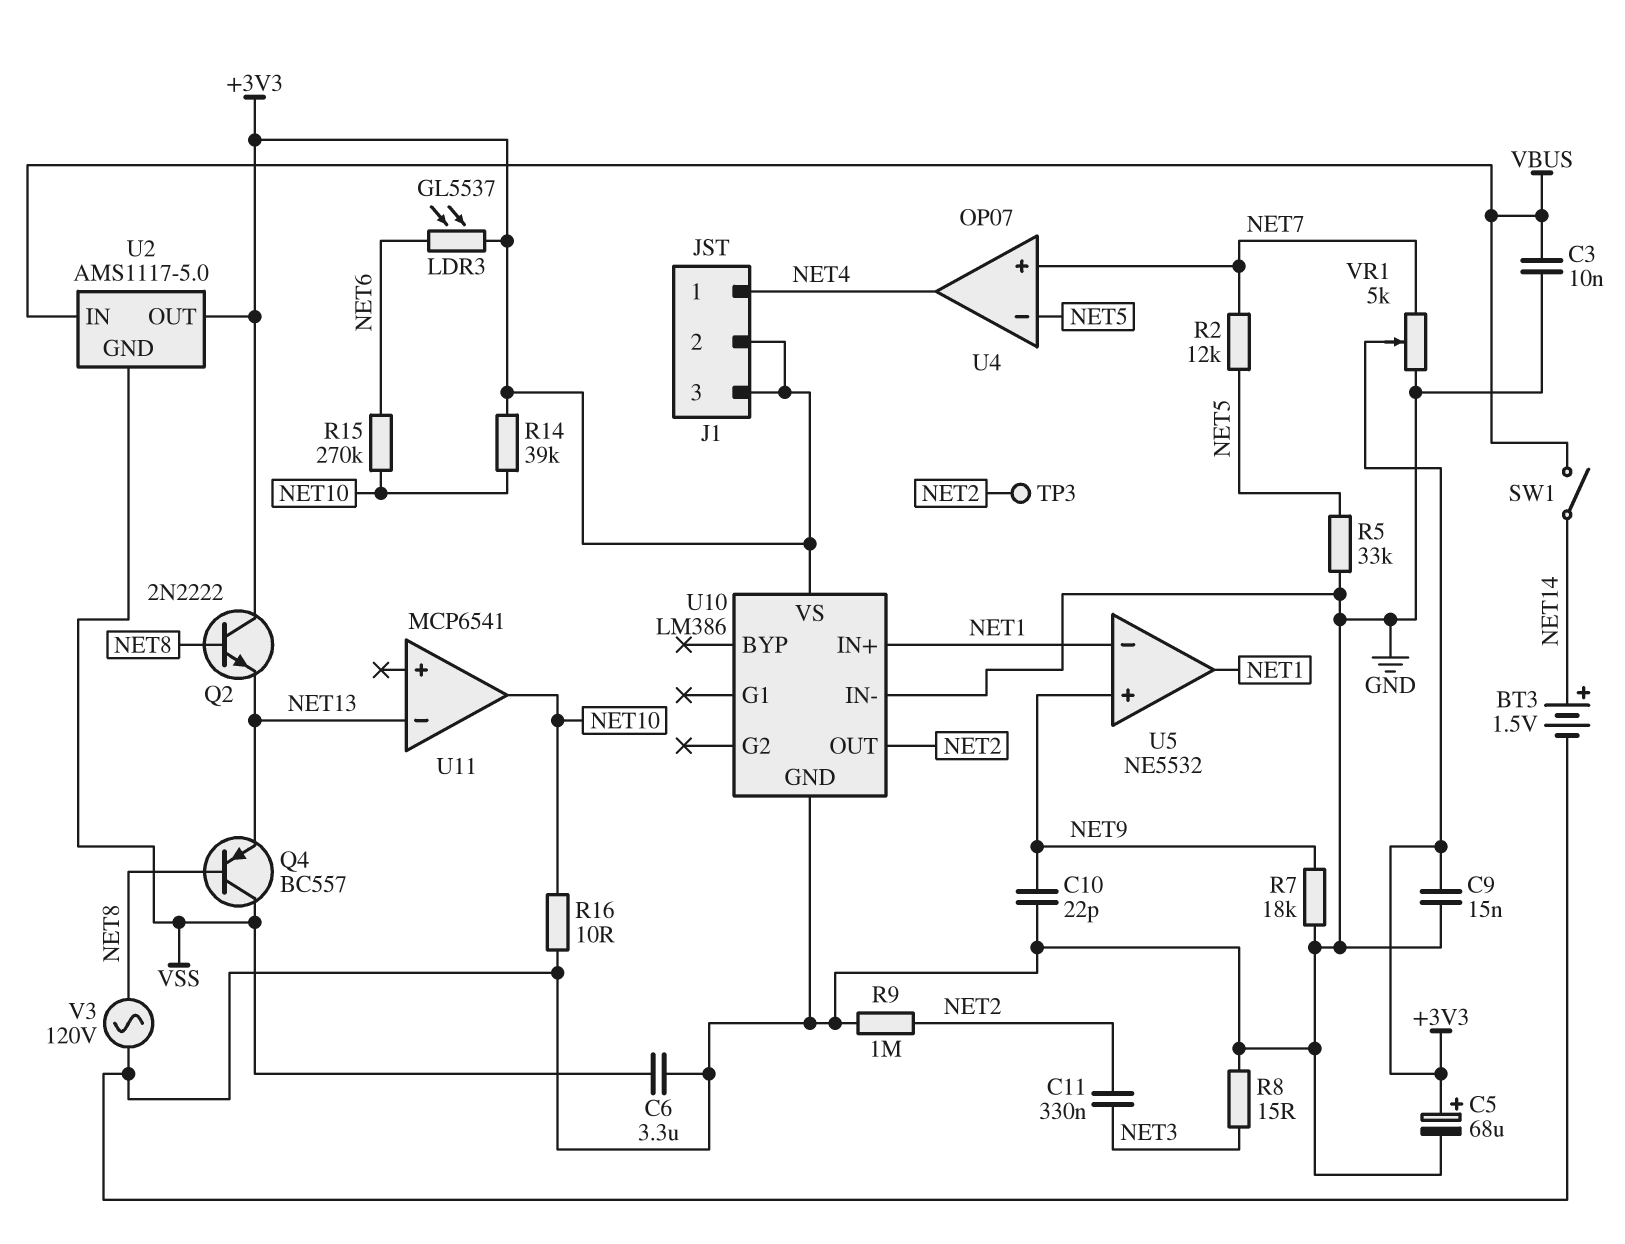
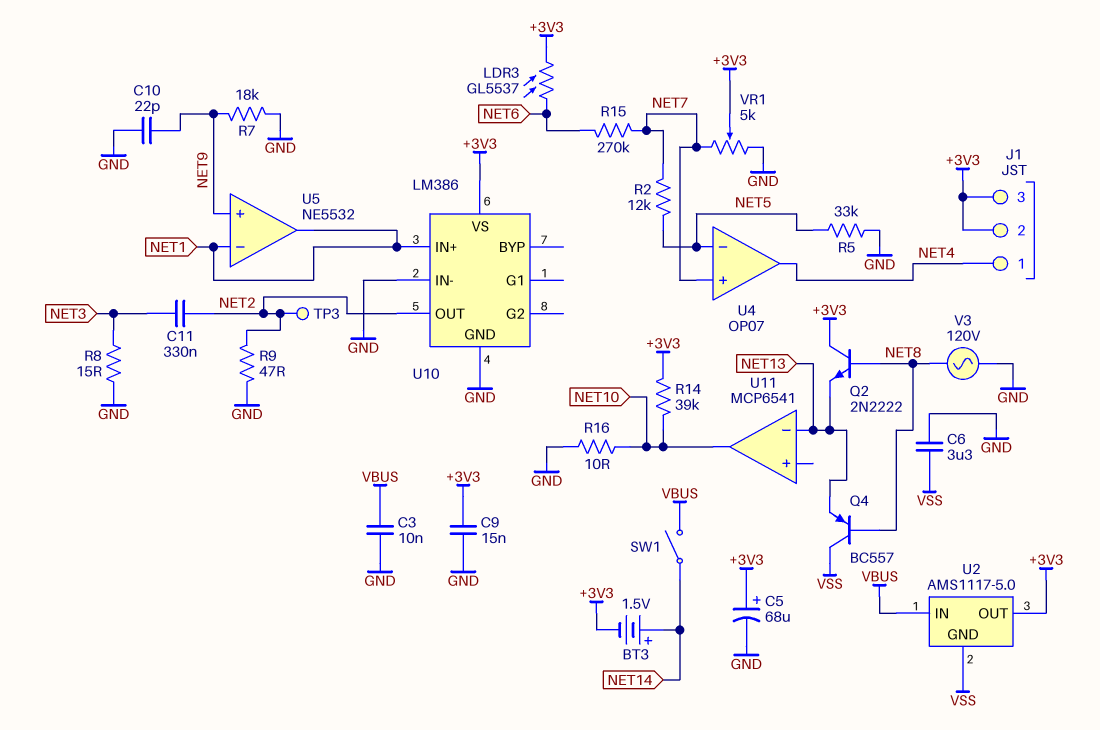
BT3: 1.5V (plus NET14, minus GND) -> 1.5V (plus NET14, minus +3V3)
R9: 1M (GND, NET2) -> 47 (GND, NET2)
R15: 270k (NET6, NET10) -> 270k (NET6, NET7)

